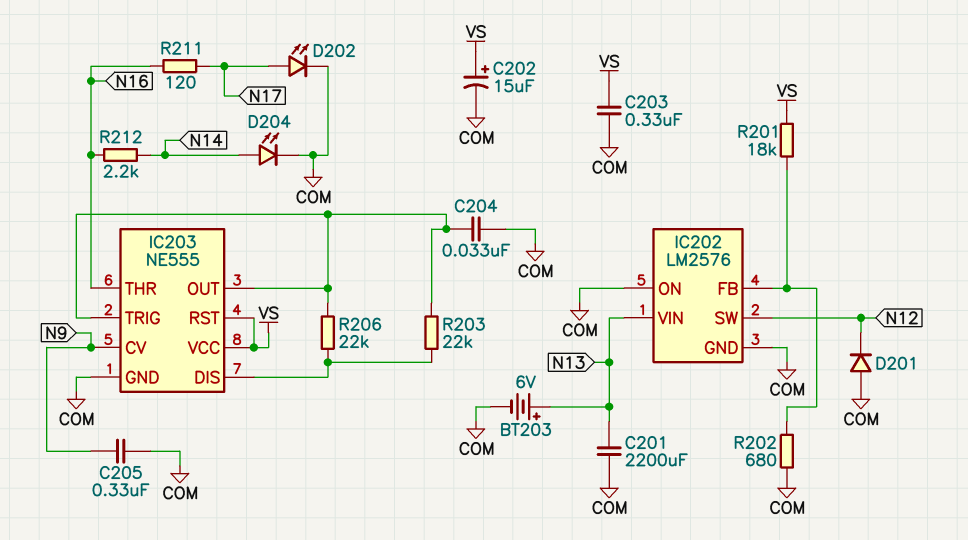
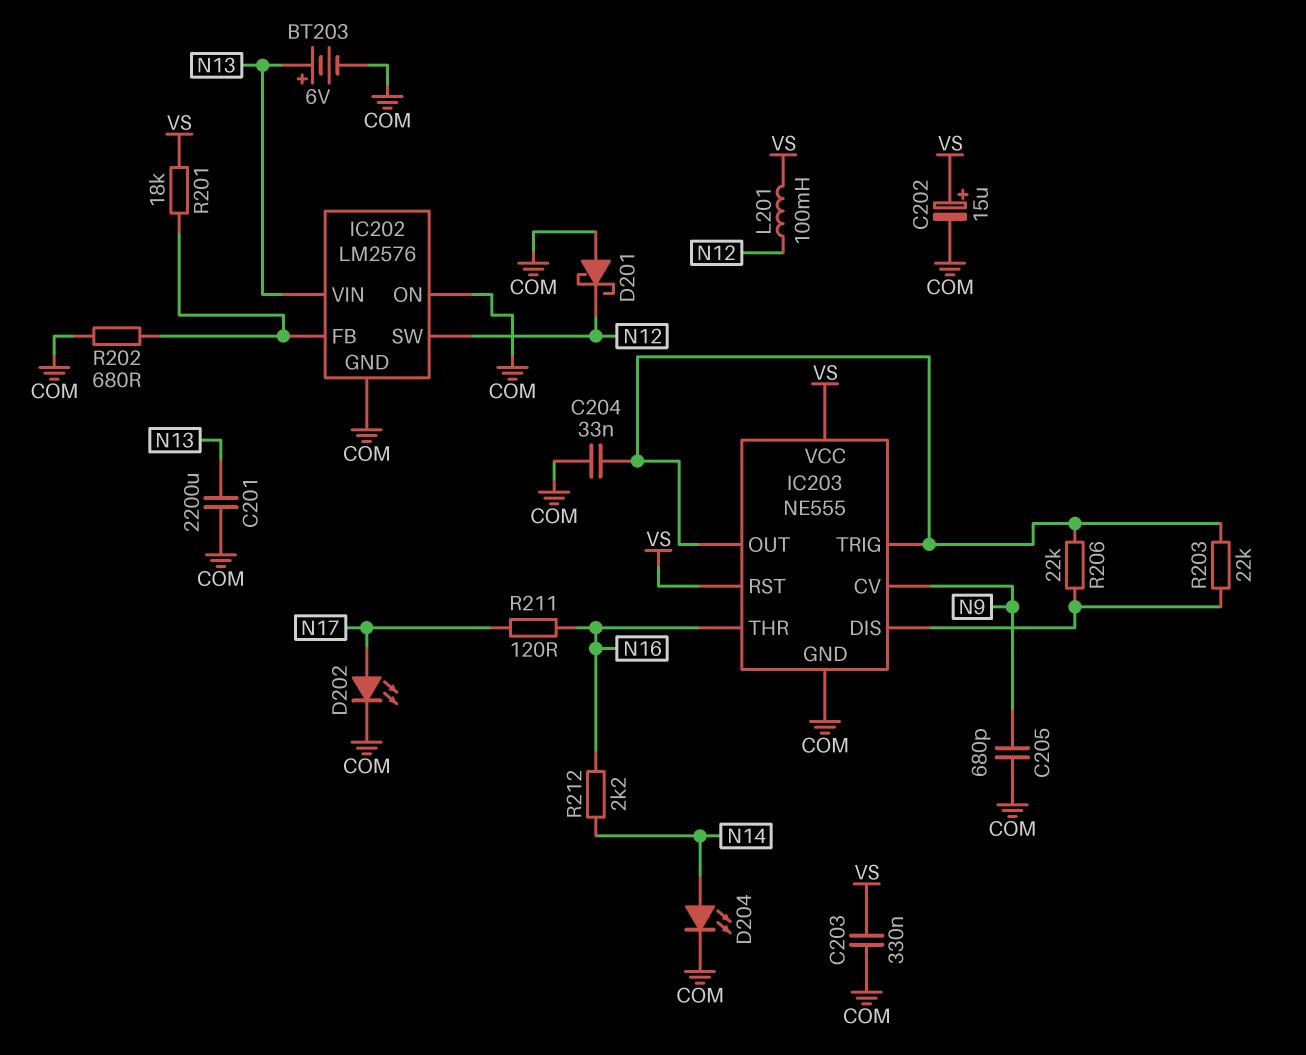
C205: 330nF (COM, N9) -> 680pF (COM, N9)
D201: diode (A COM, K N12) -> schottky (A COM, K N12)
L201: none -> 100mH (N12, VS)

